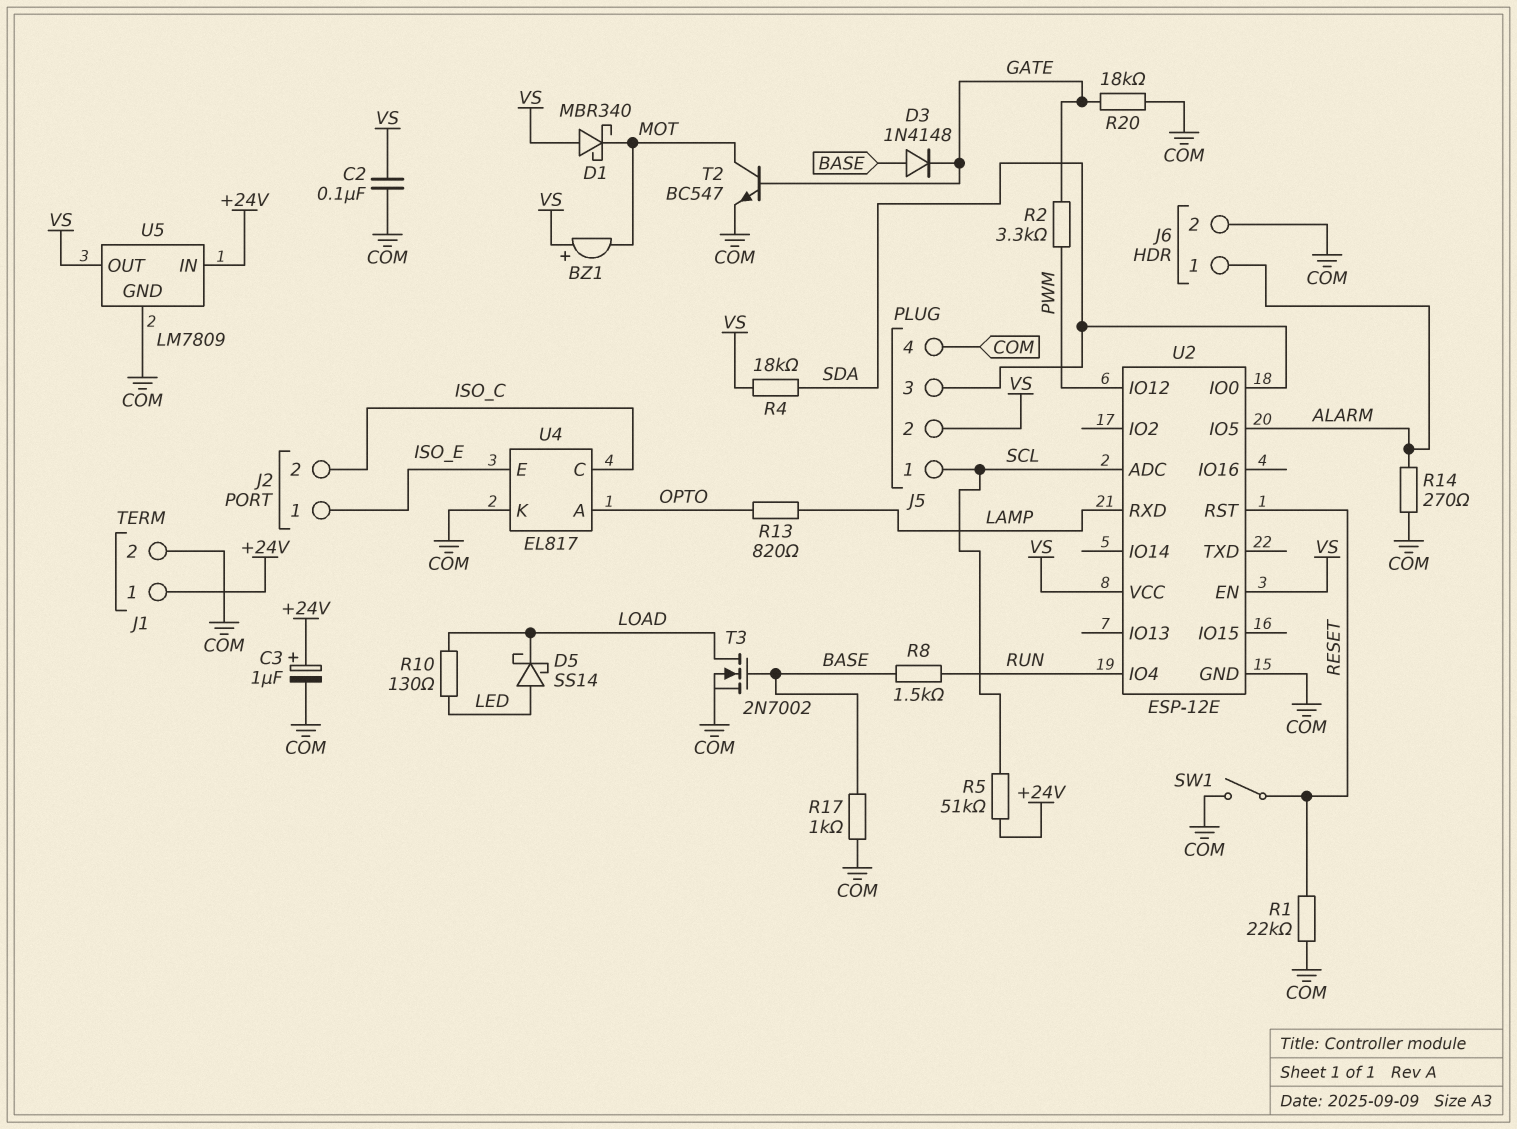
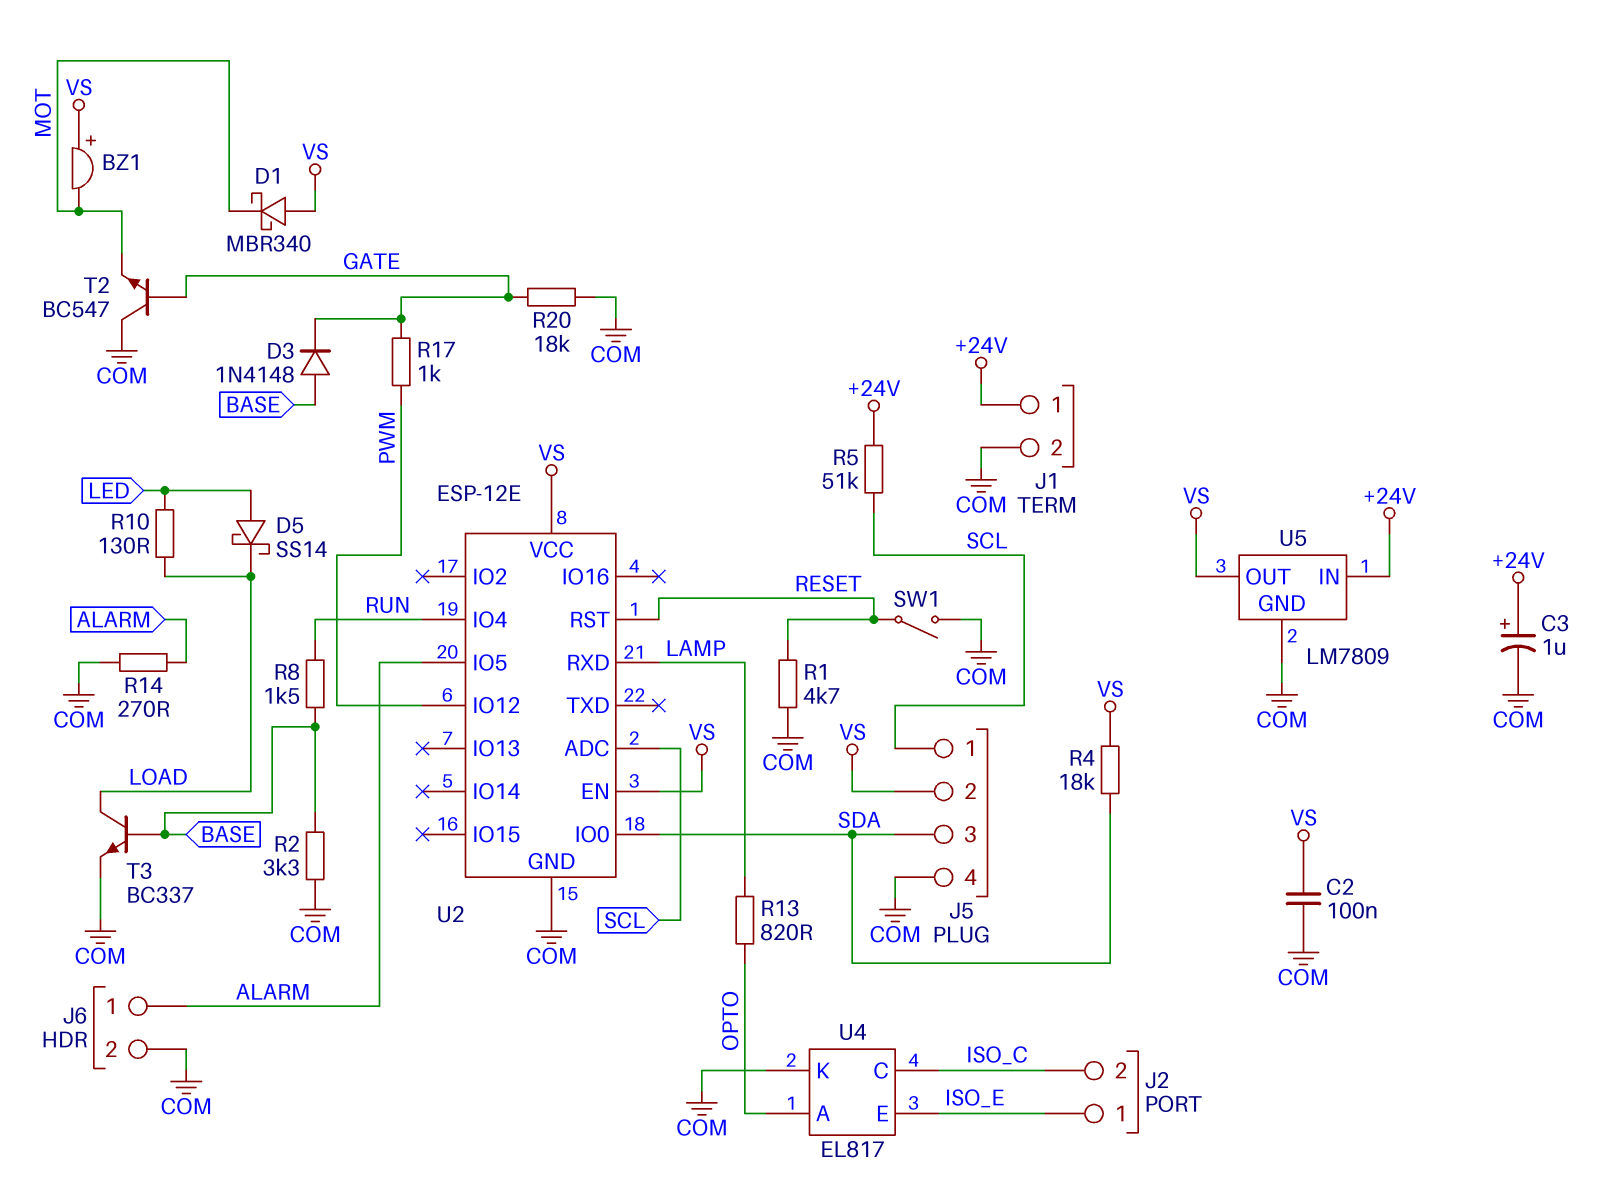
R1: 22k (COM, RESET) -> 4.7k (COM, RESET)
R2: 3.3k (GATE, PWM) -> 3.3k (BASE, COM)
R17: 1k (BASE, COM) -> 1k (GATE, PWM)
T2: NPN BC547 (B GATE, C MOT, E COM) -> NPN BC547 (B GATE, C COM, E MOT)
T3: NMOS 2N7002 (G BASE, D LOAD, S COM) -> NPN BC337 (B BASE, C LOAD, E COM)

